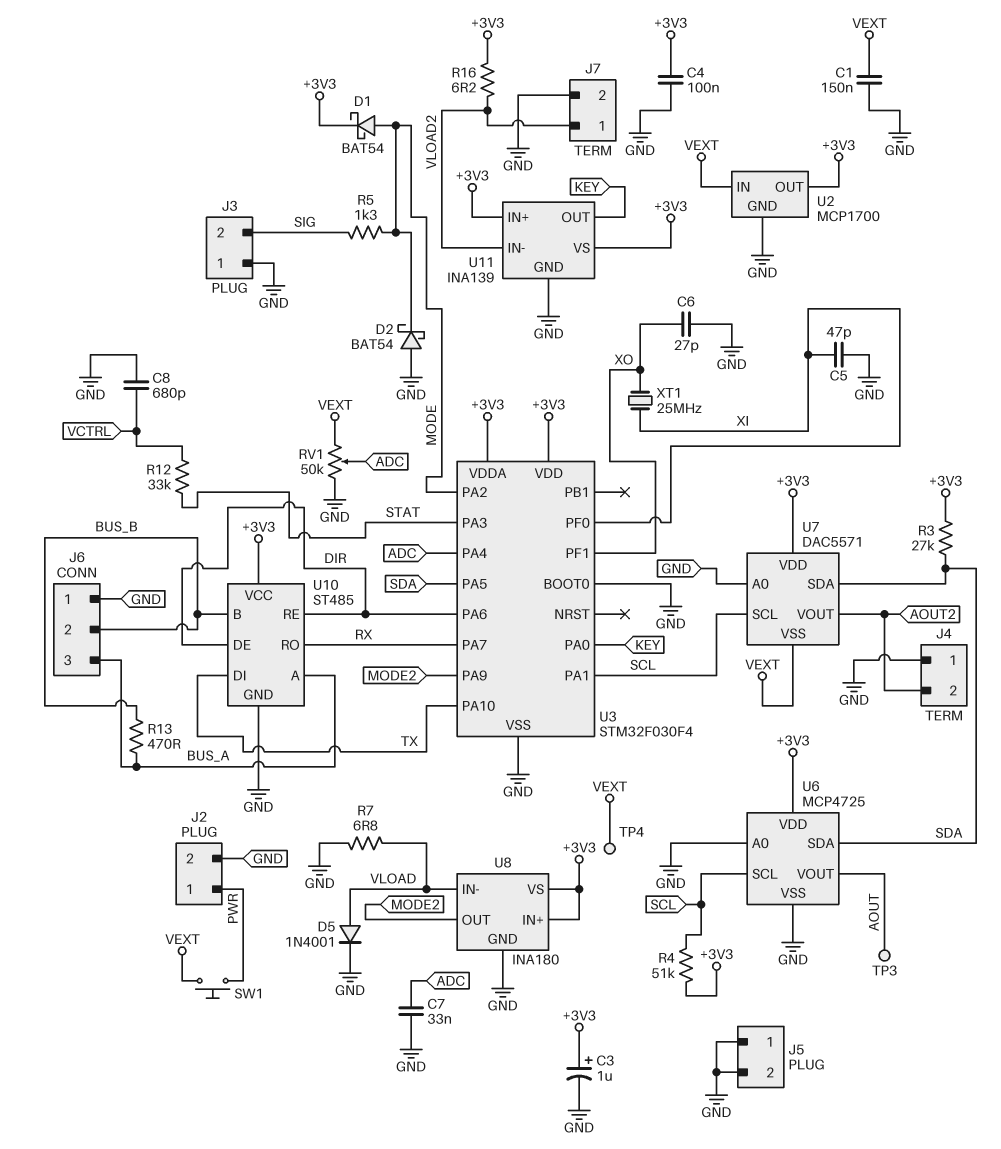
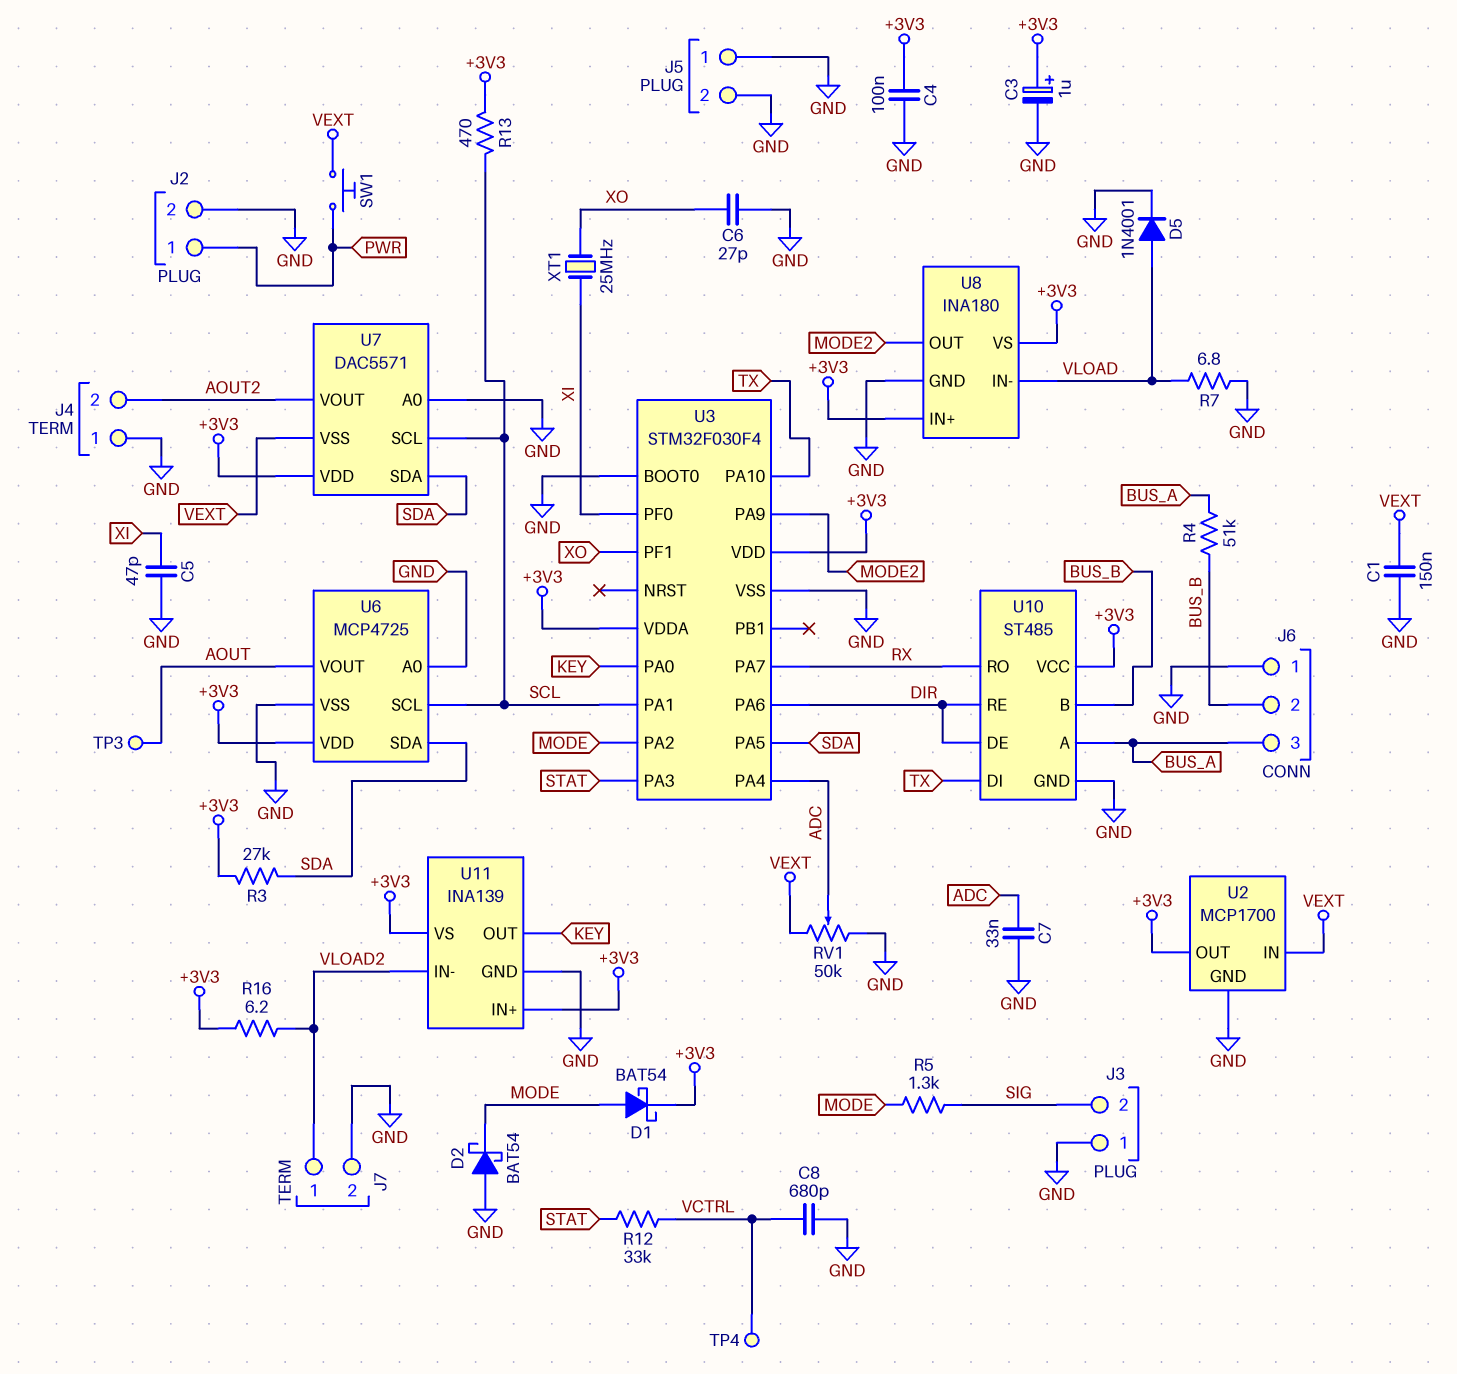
R4: 51k (+3V3, SCL) -> 51k (BUS_A, BUS_B)
R13: 470 (BUS_A, BUS_B) -> 470 (+3V3, SCL)
TP4: test point (VEXT) -> test point (VCTRL)

